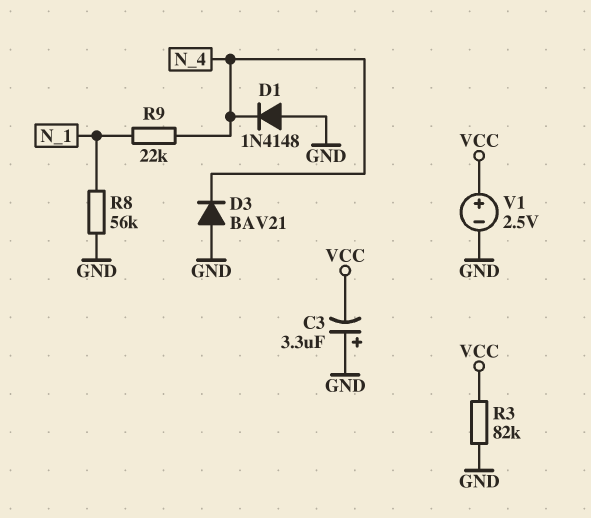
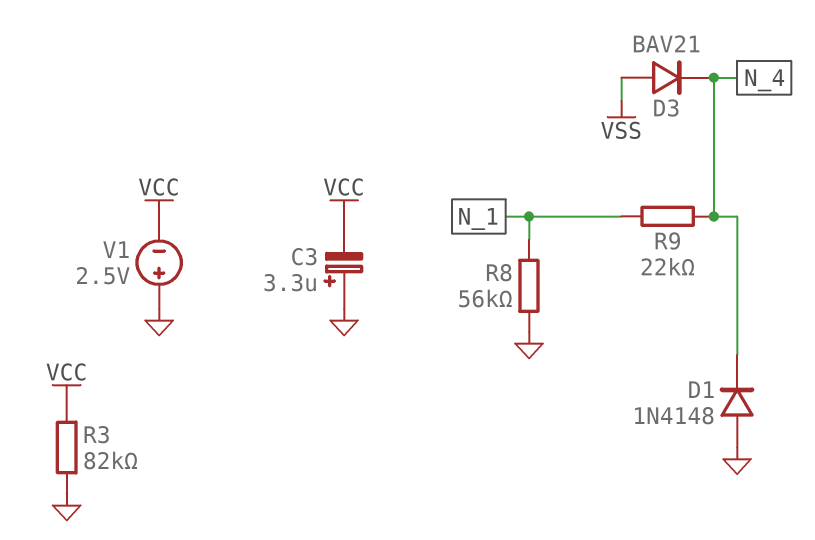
D3: diode BAV21 (A GND, K N_4) -> diode BAV21 (A VSS, K N_4)
V1: 2.5V (plus VCC, minus GND) -> 2.5V (plus GND, minus VCC)

